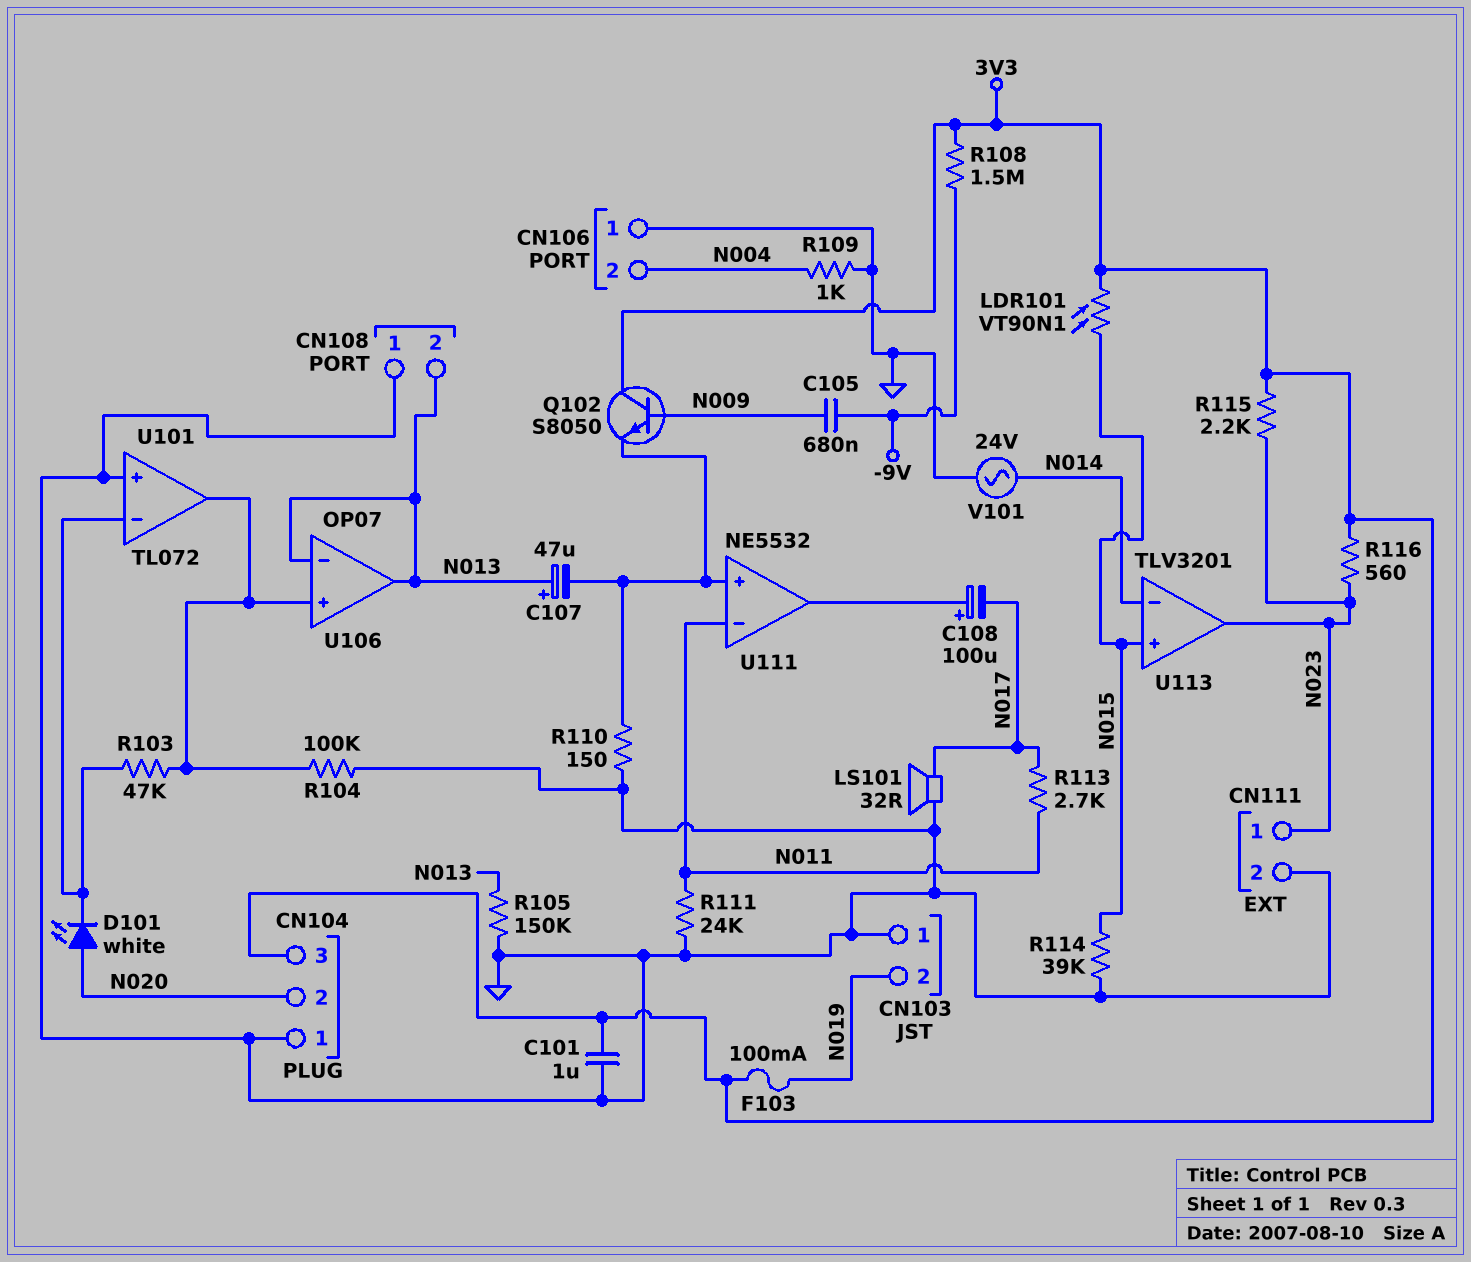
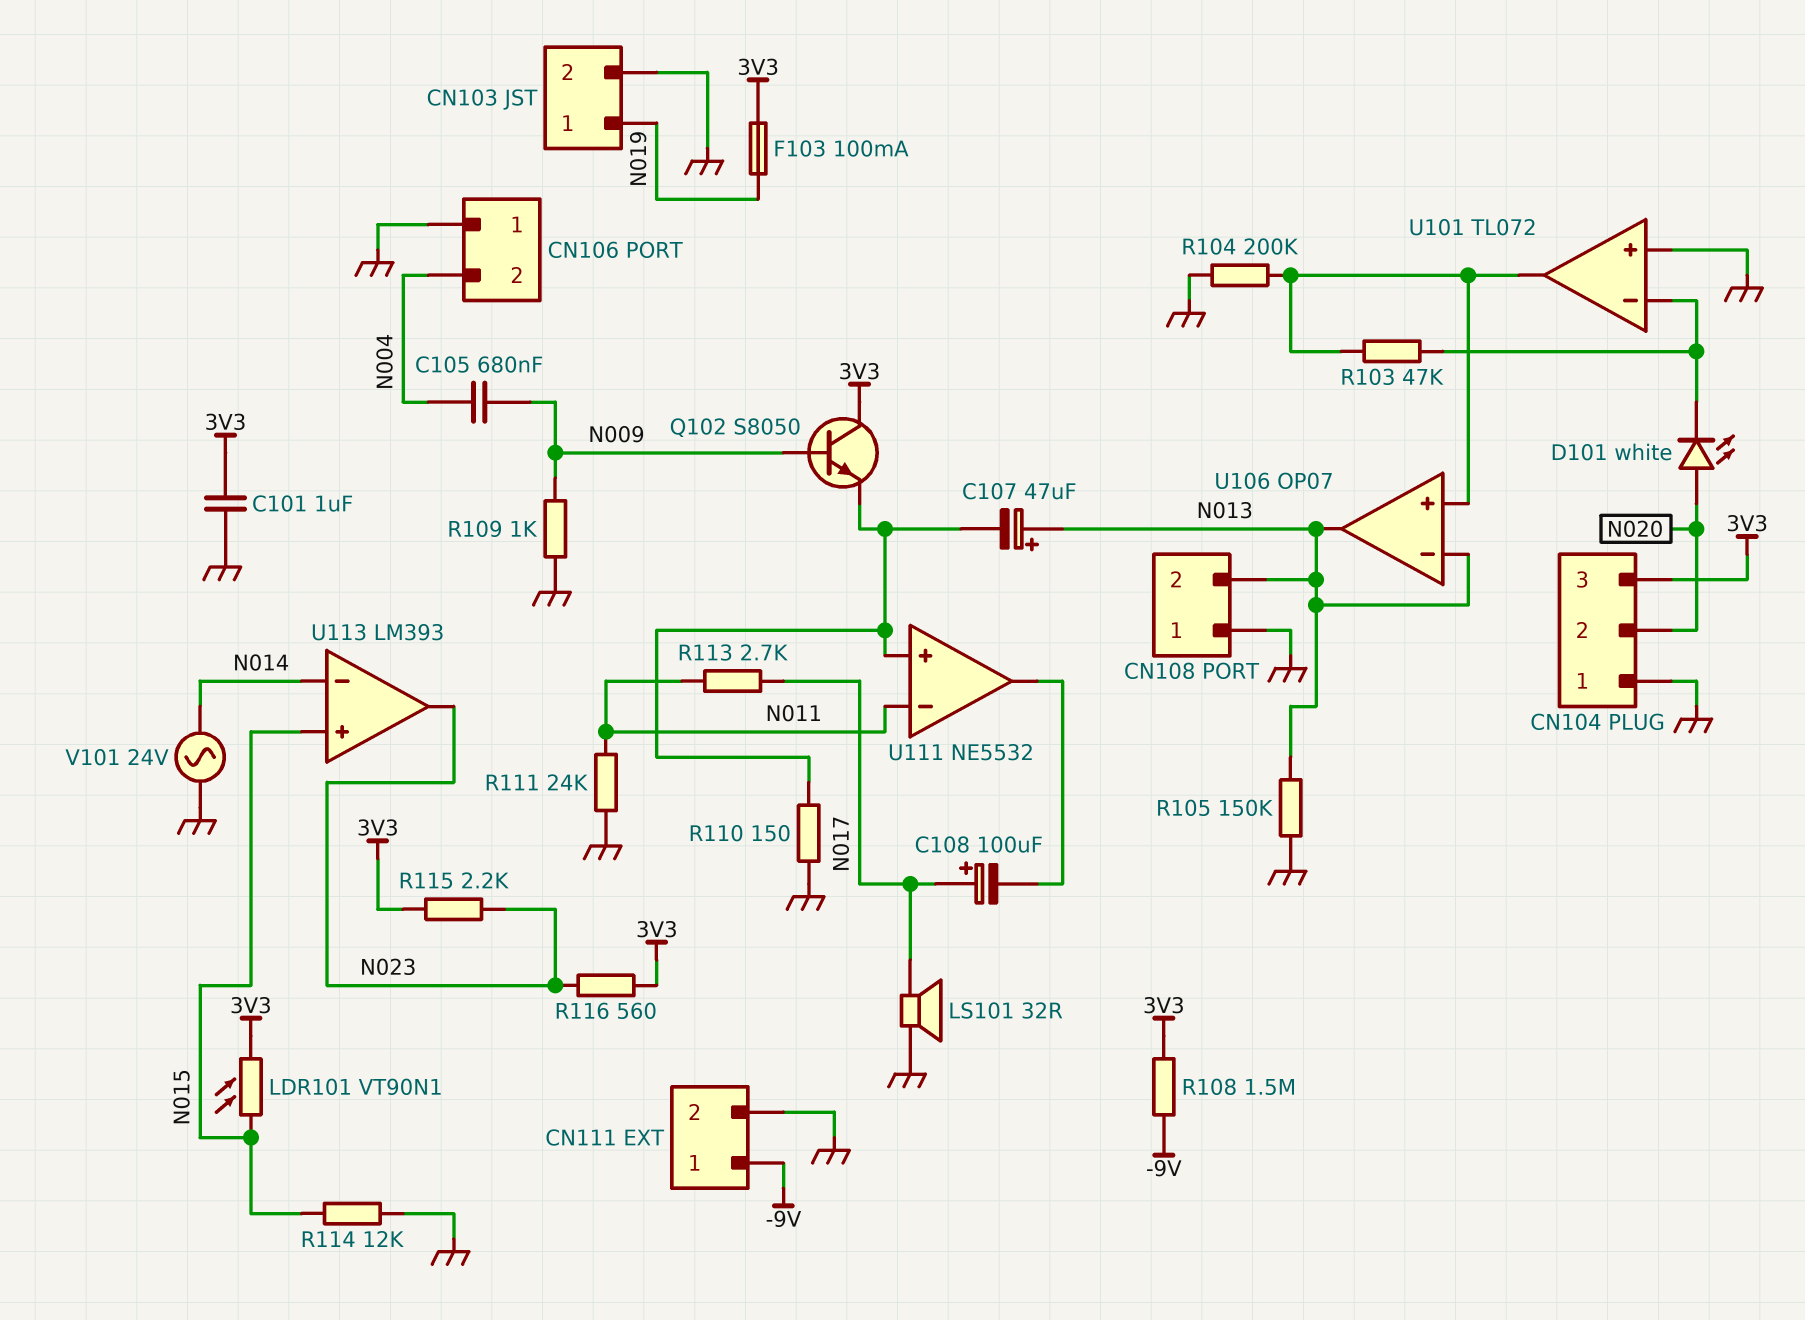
C105: 680nF (-9V, N009) -> 680nF (N004, N009)
C108: 100uF (plus U111/out, minus N017) -> 100uF (plus N017, minus U111/out)
CN103 pin 1: GND -> N019
CN103 pin 2: N019 -> GND
CN111 pin 1: N023 -> -9V
R104: 100k (GND, U101/out) -> 200k (GND, U101/out)
R109: 1k (GND, N004) -> 1k (GND, N009)
R114: 39k (GND, N015) -> 12k (GND, N015)
U113: TLV3201 -> LM393

